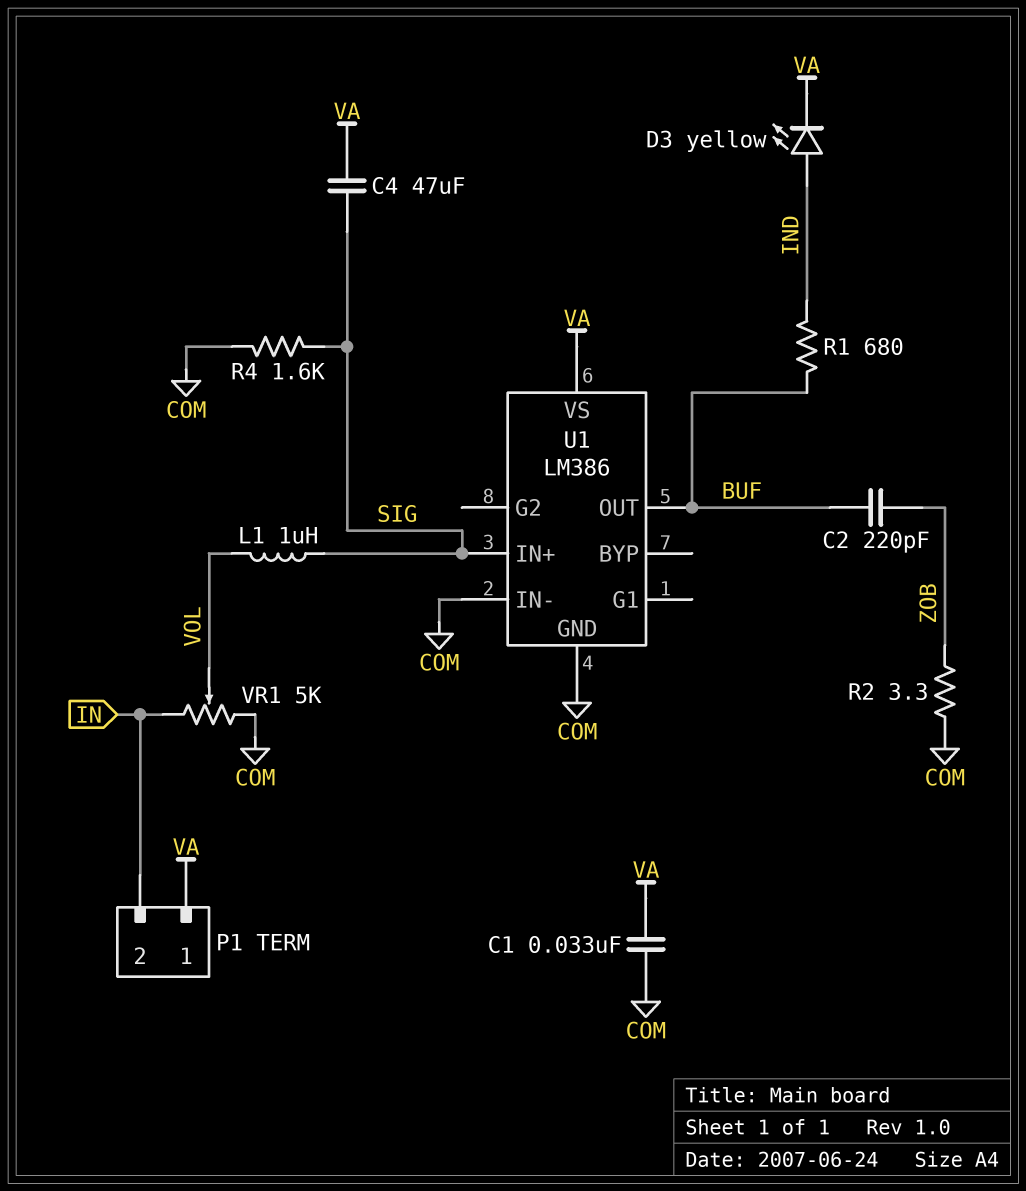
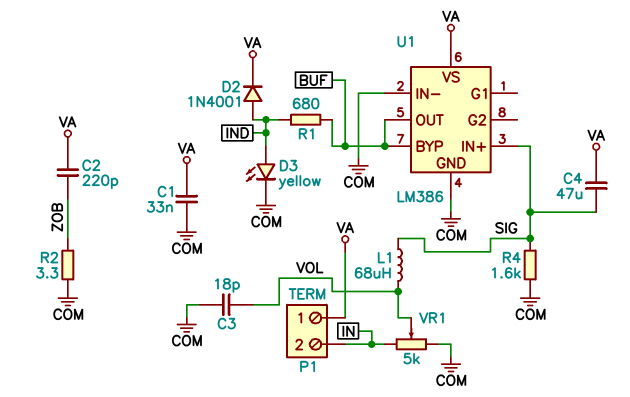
C2: 220pF (BUF, ZOB) -> 220pF (VA, ZOB)
C3: none -> 18pF (COM, VOL)
D2: none -> diode 1N4001 (A IND, K VA)
D3: LED yellow (A IND, K VA) -> LED yellow (A IND, K COM)
L1: 1uH (SIG, VOL) -> 68uH (SIG, VOL)
U1 pin BYP: none -> BUF

